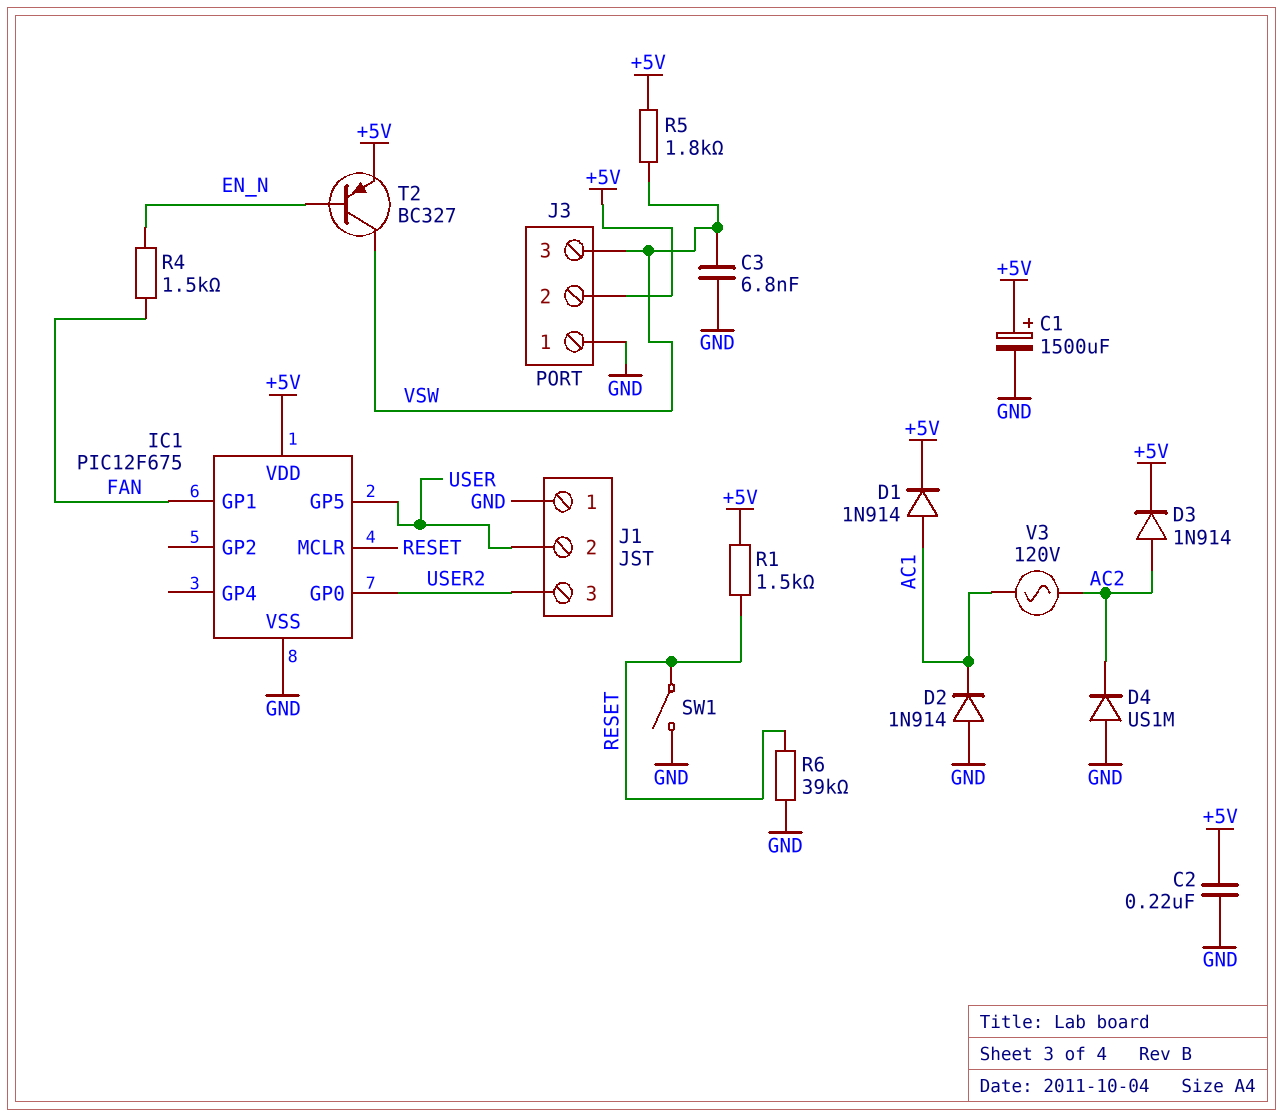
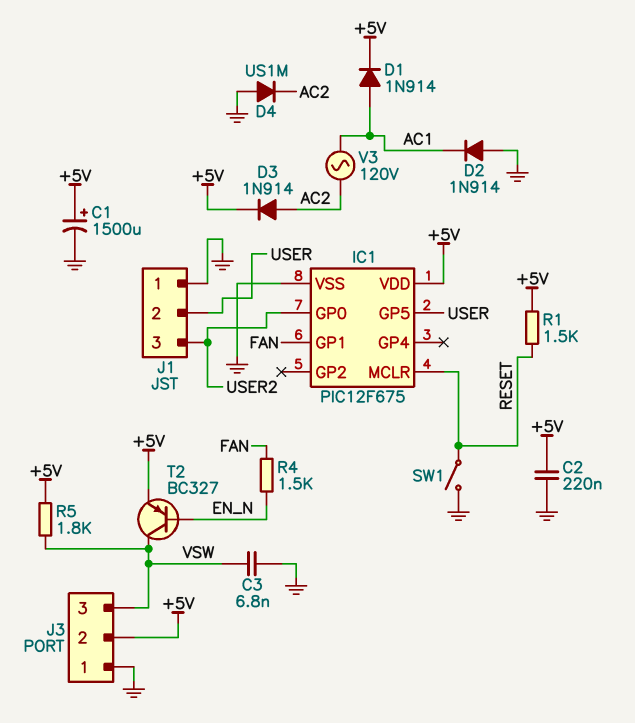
R6: 39k (GND, RESET) -> none

